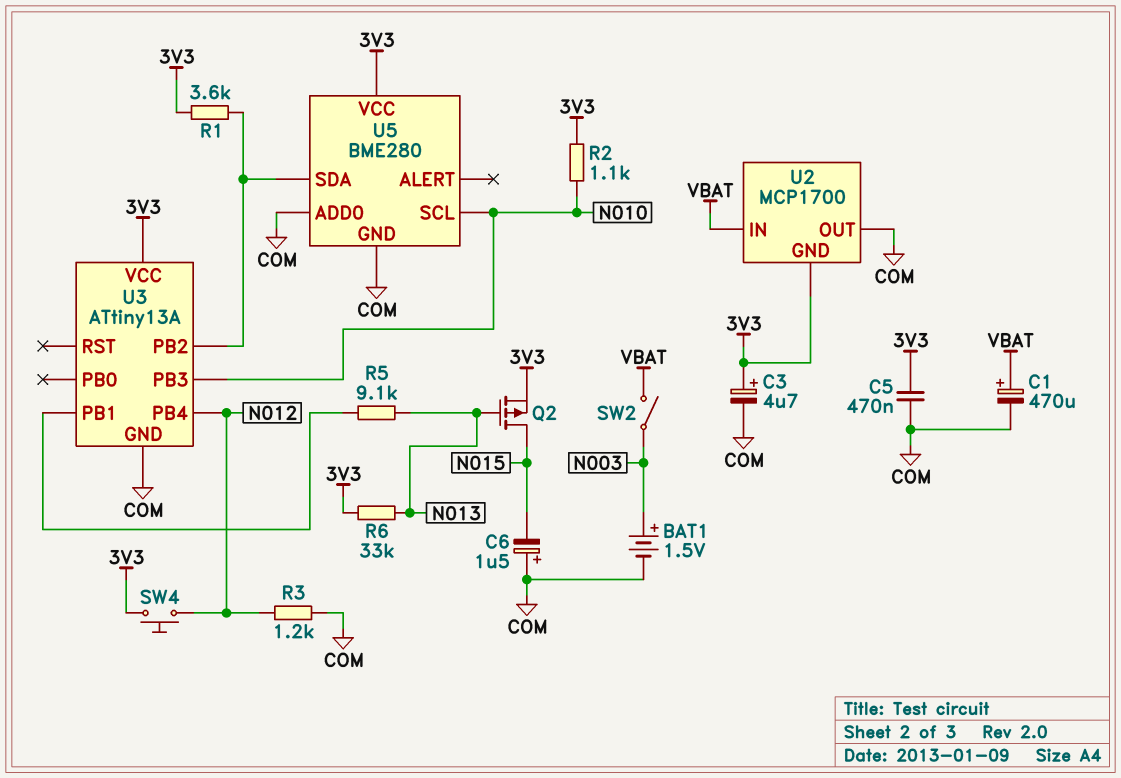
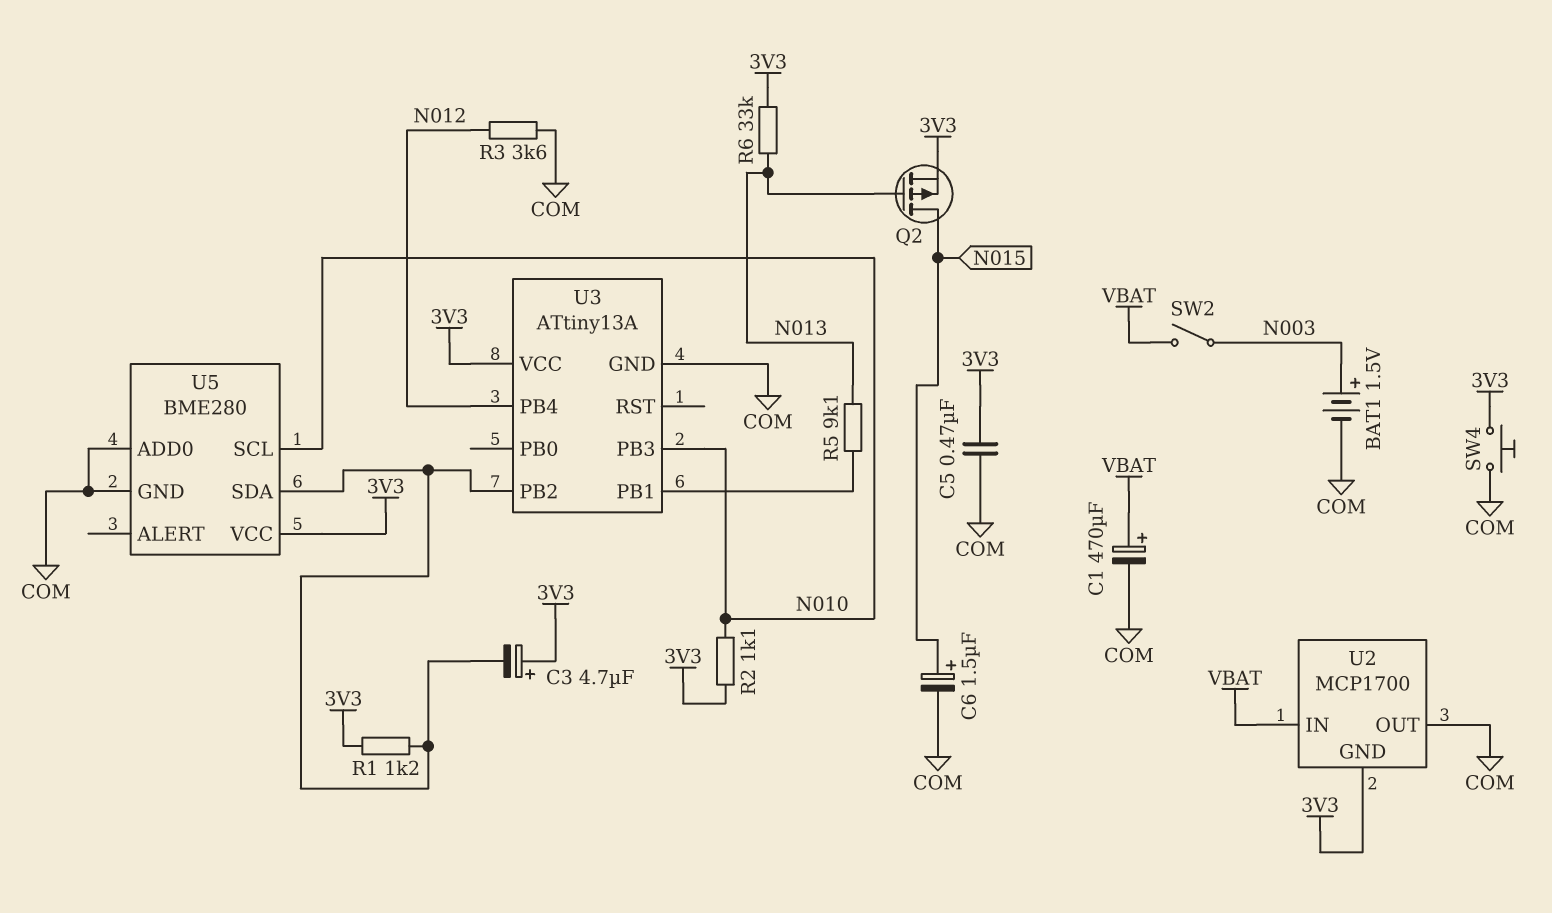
C3: 4.7uF (plus 3V3, minus COM) -> 4.7uF (plus 3V3, minus U3/PB2)
C6: 1.5uF (plus COM, minus N015) -> 1.5uF (plus N015, minus COM)
R1: 3.6k (3V3, U3/PB2) -> 1.2k (3V3, U3/PB2)
R3: 1.2k (COM, N012) -> 3.6k (COM, N012)
SW4: button (3V3, N012) -> button (3V3, COM)

